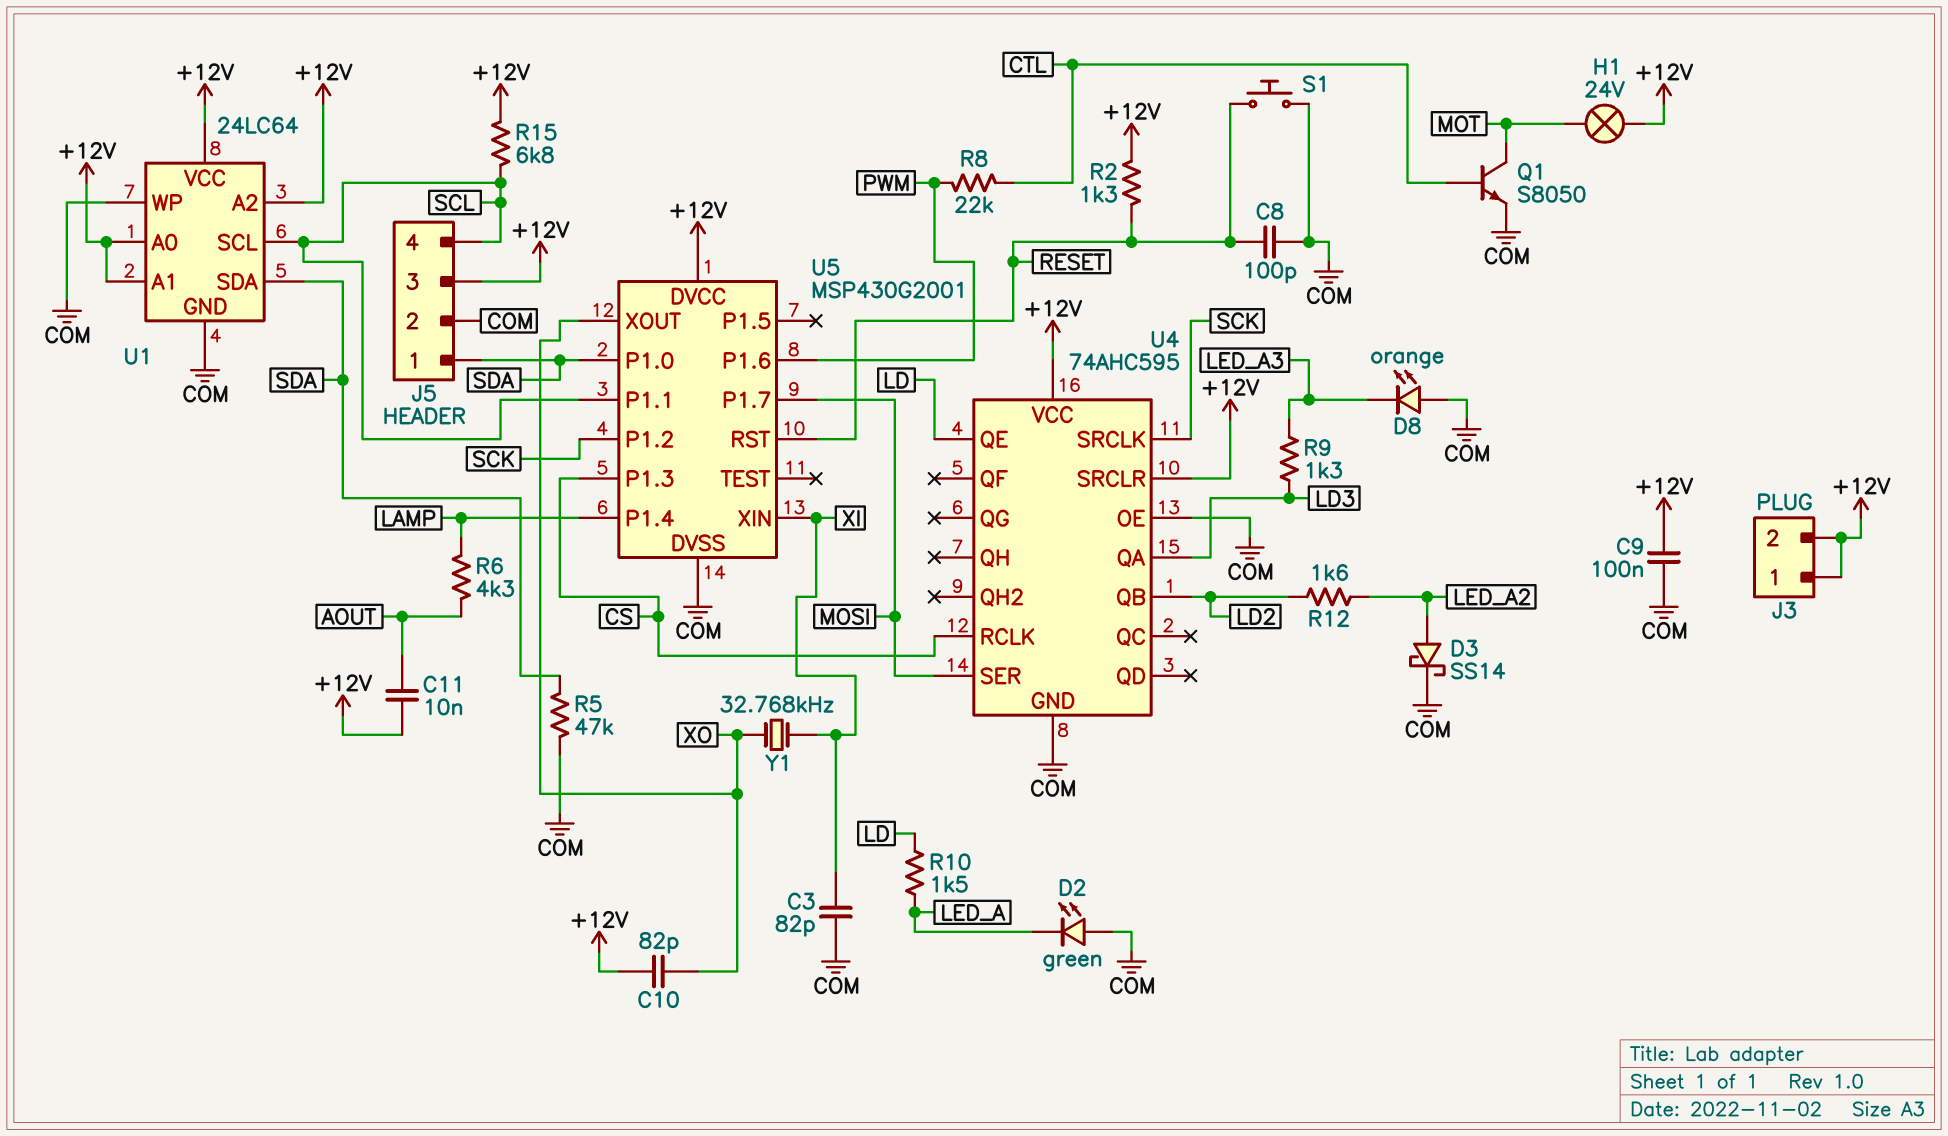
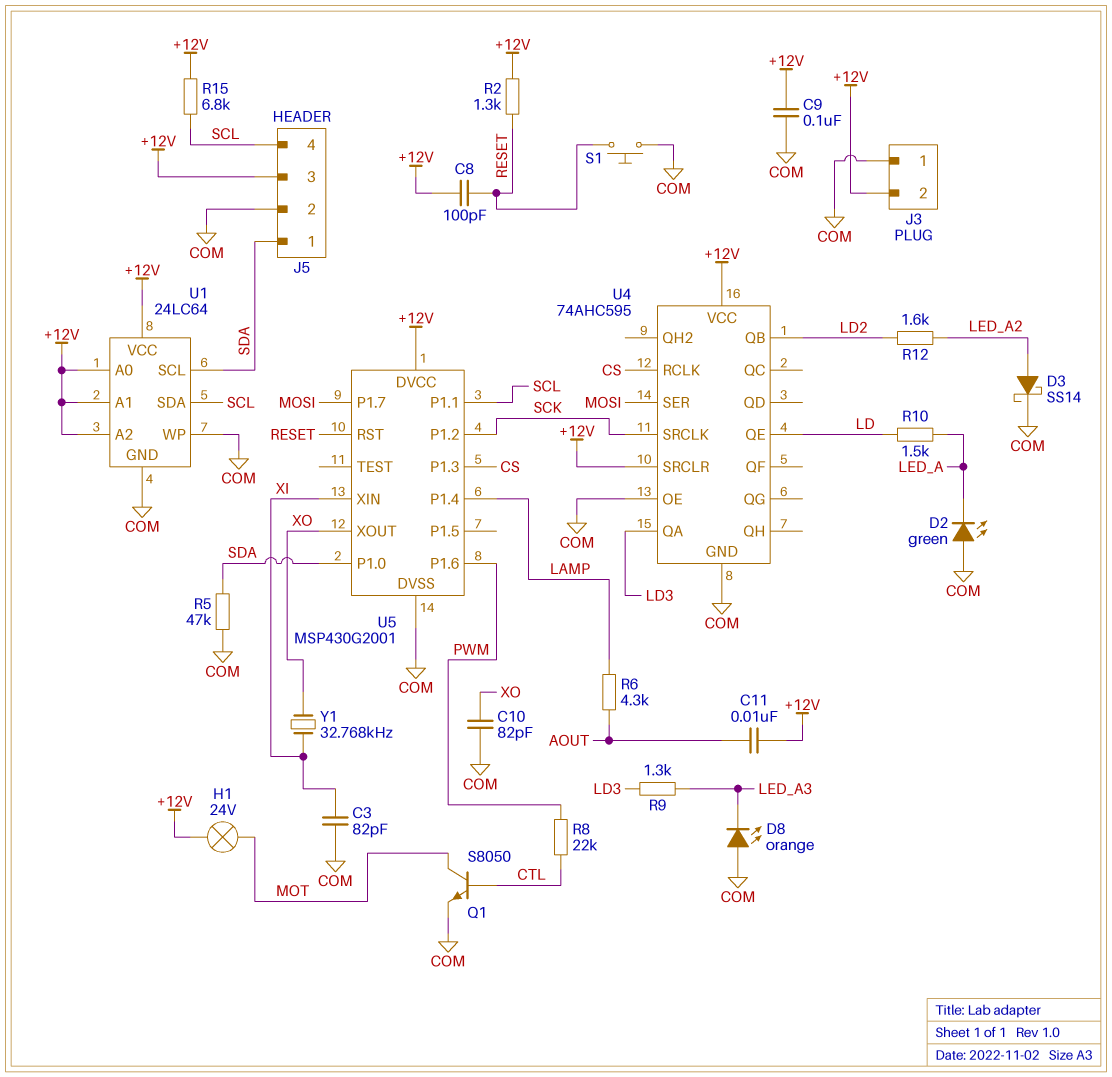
C8: 100pF (COM, RESET) -> 100pF (+12V, RESET)
C10: 82pF (+12V, XO) -> 82pF (COM, XO)
J3 pin 1: +12V -> COM
U1 pin SCL: SCL -> SDA
U1 pin SDA: SDA -> SCL

